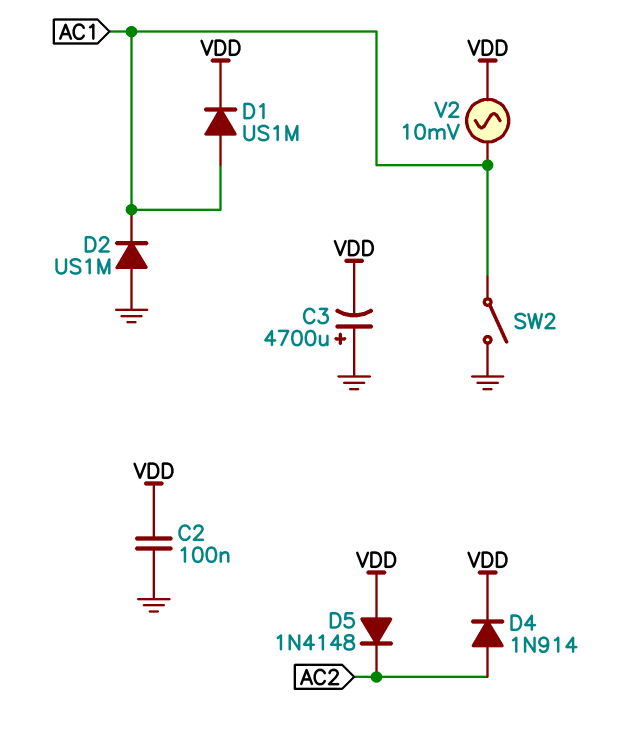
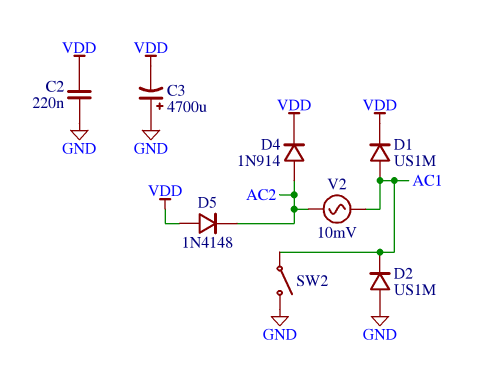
C2: 100nF (GND, VDD) -> 220nF (GND, VDD)
V2: AC 10mV (AC1, VDD) -> AC 10mV (AC1, AC2)

